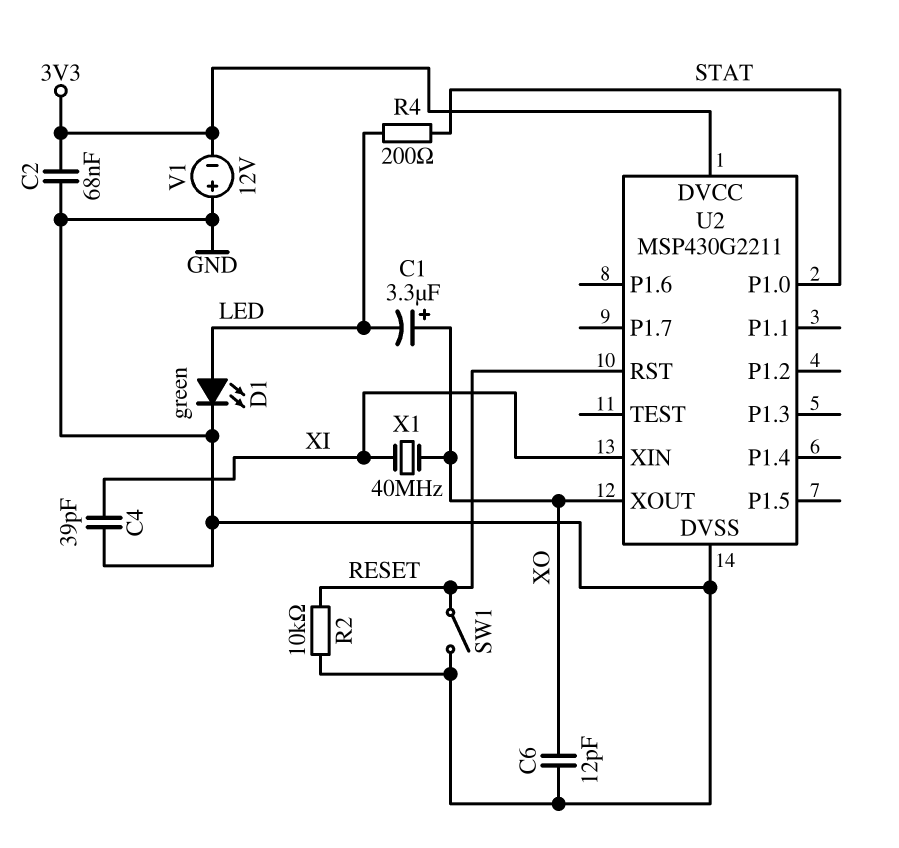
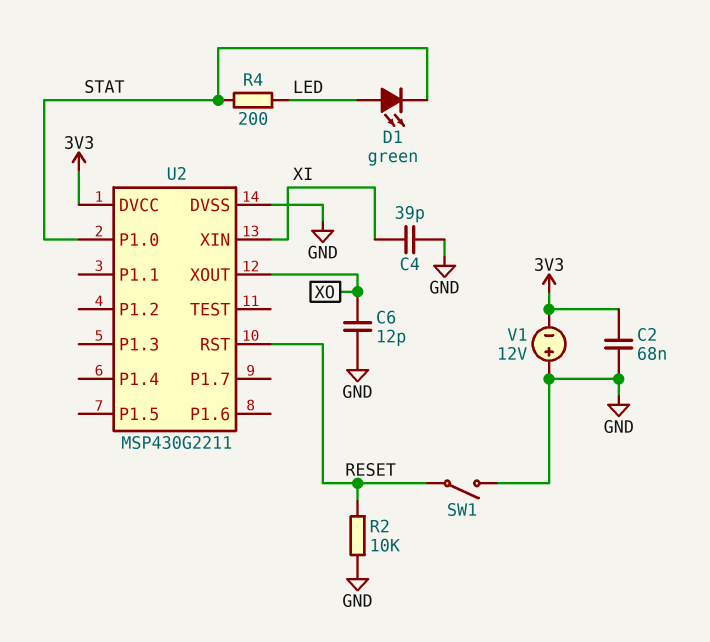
C1: 3.3uF (plus XO, minus LED) -> none
D1: LED green (A LED, K GND) -> LED green (A LED, K STAT)
X1: 40MHz (XI, XO) -> none

